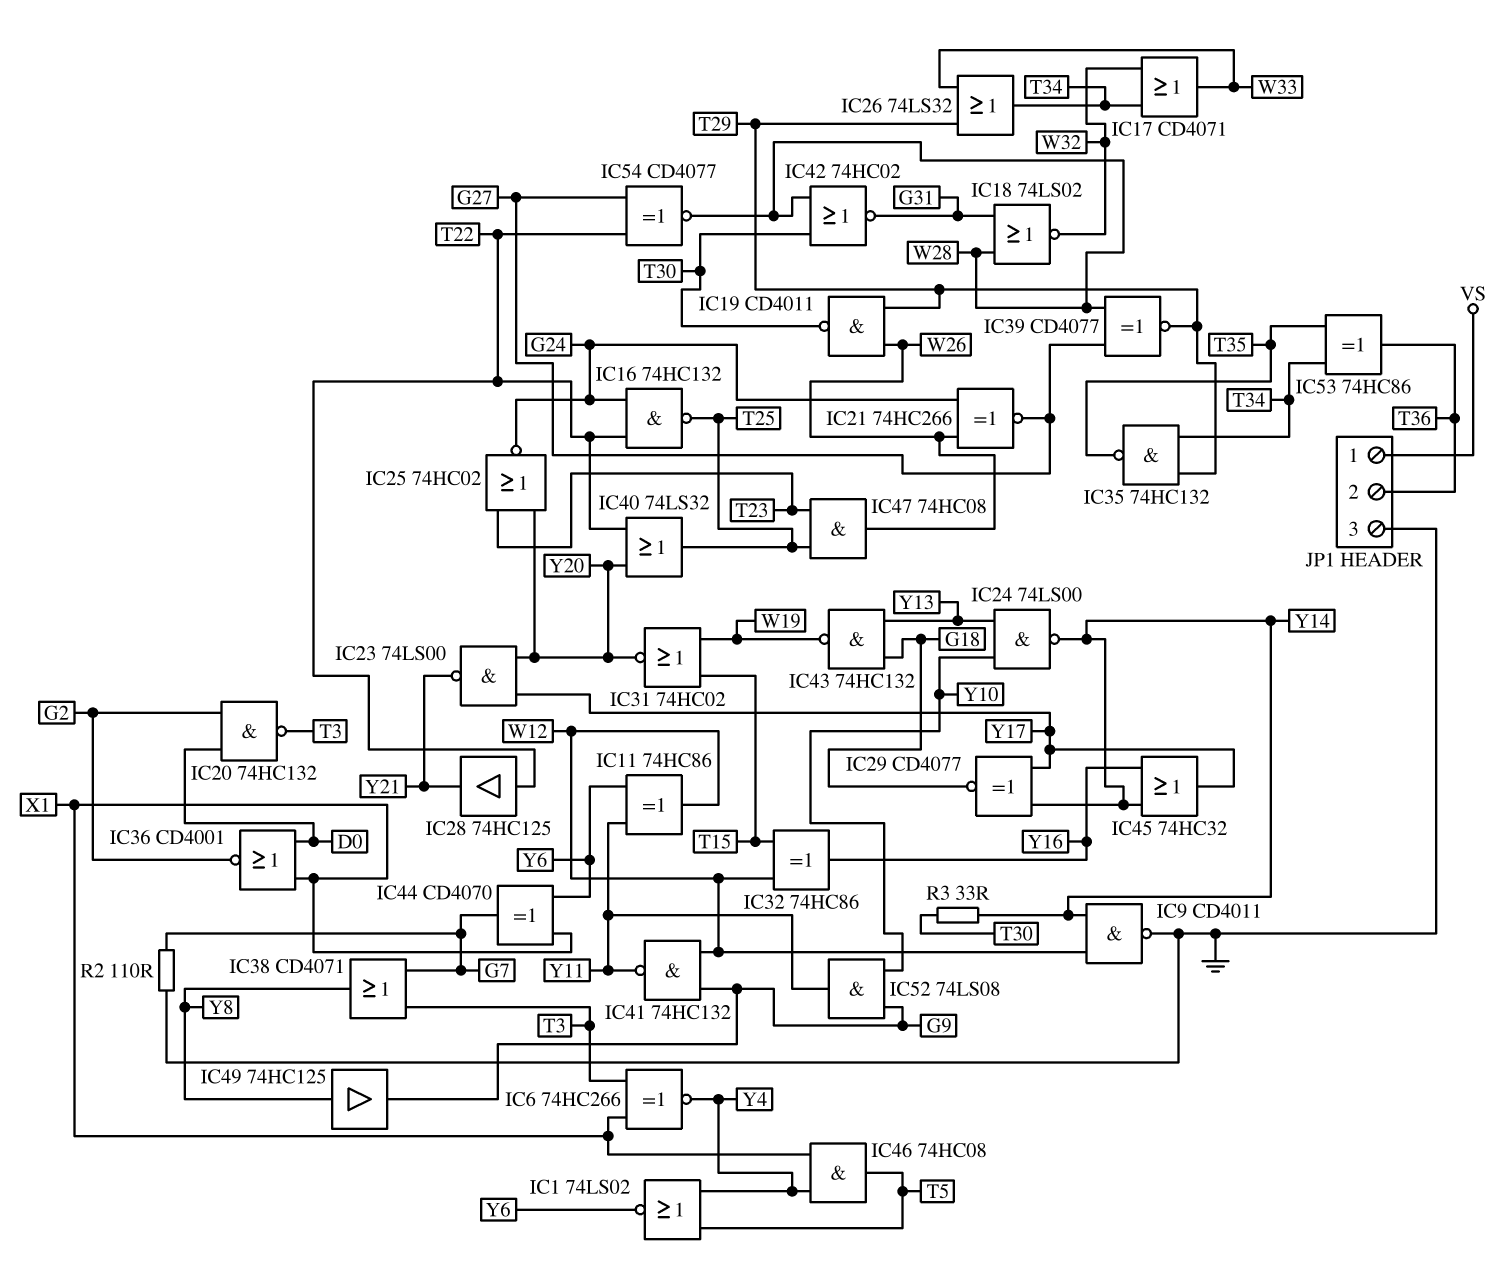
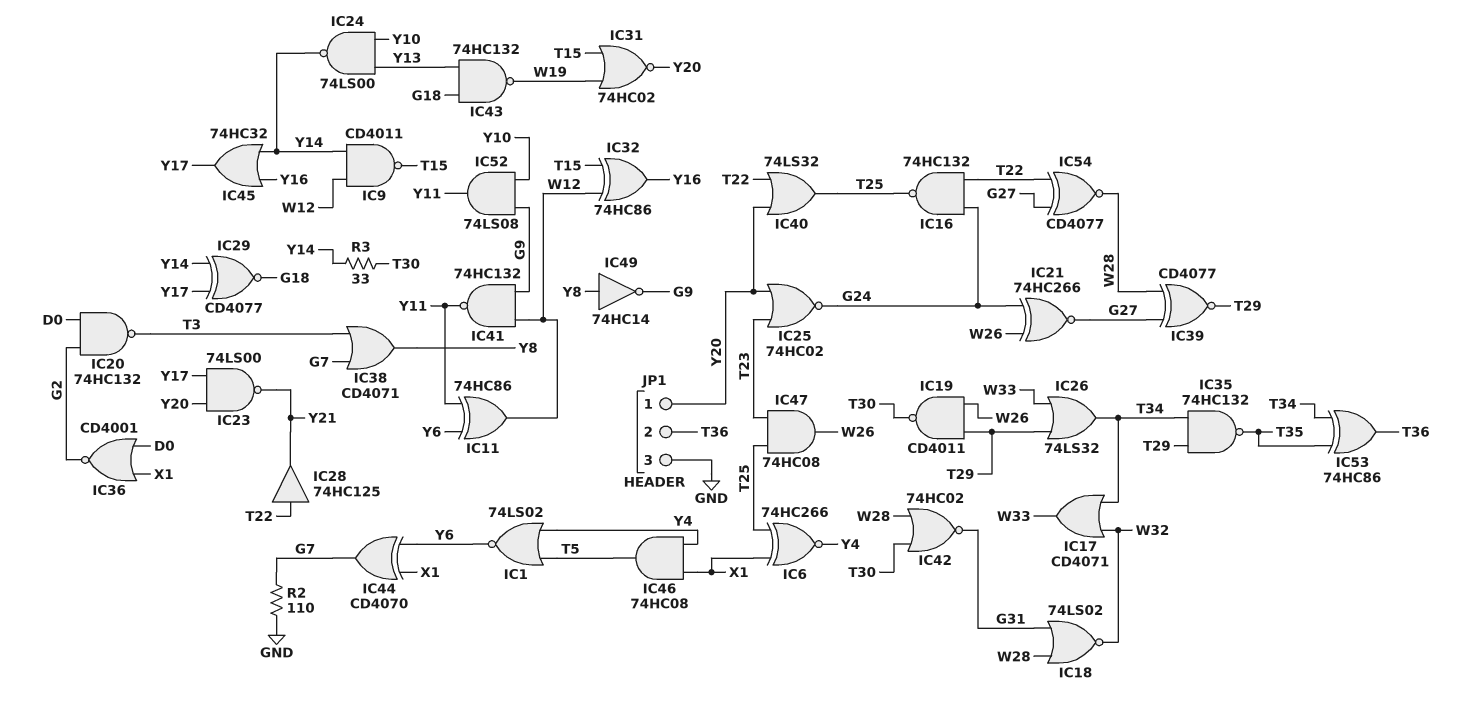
IC6: XNOR 74HC266 (in T3, in X1, out Y4) -> XNOR 74HC266 (in T25, in X1, out Y4)
IC9: NAND CD4011 (in W12, in Y14, out GND) -> NAND CD4011 (in W12, in Y14, out T15)
IC49: buffer 74HC125 (in Y8, out G9) -> NOT 74HC14 (in Y8, out G9)
JP1 pin 1: VS -> Y20

